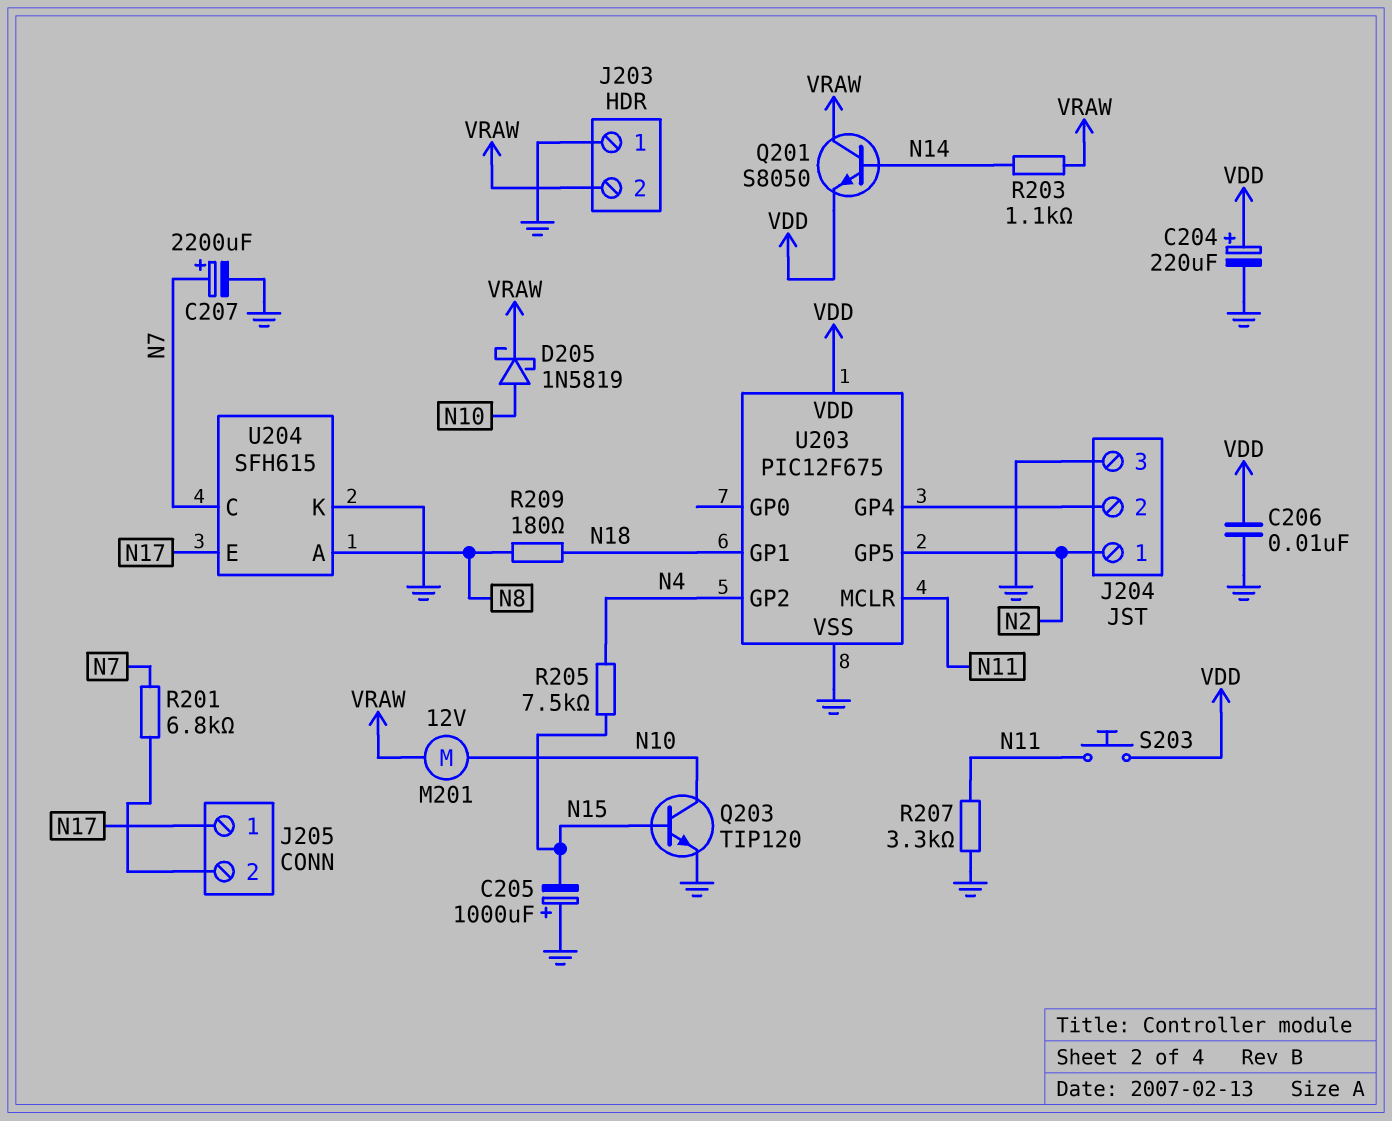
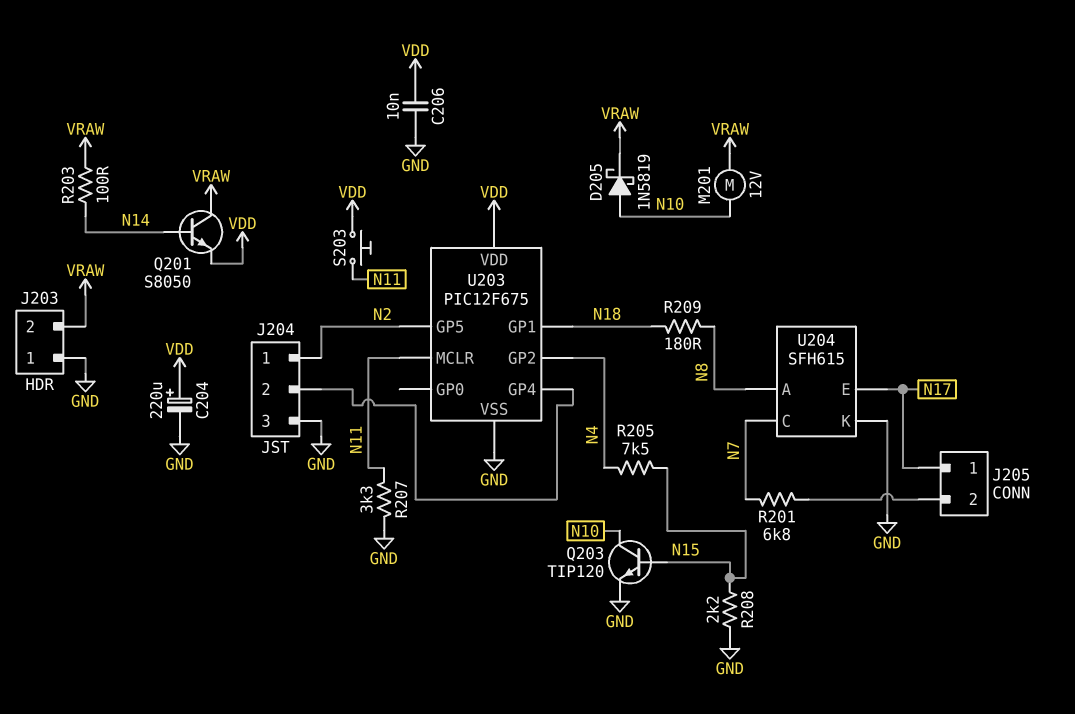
C205: 1000uF (plus GND, minus N15) -> none
C207: 2200uF (plus N7, minus GND) -> none
R203: 1.1k (N14, VRAW) -> 100 (N14, VRAW)
R208: none -> 2.2k (GND, N15)

